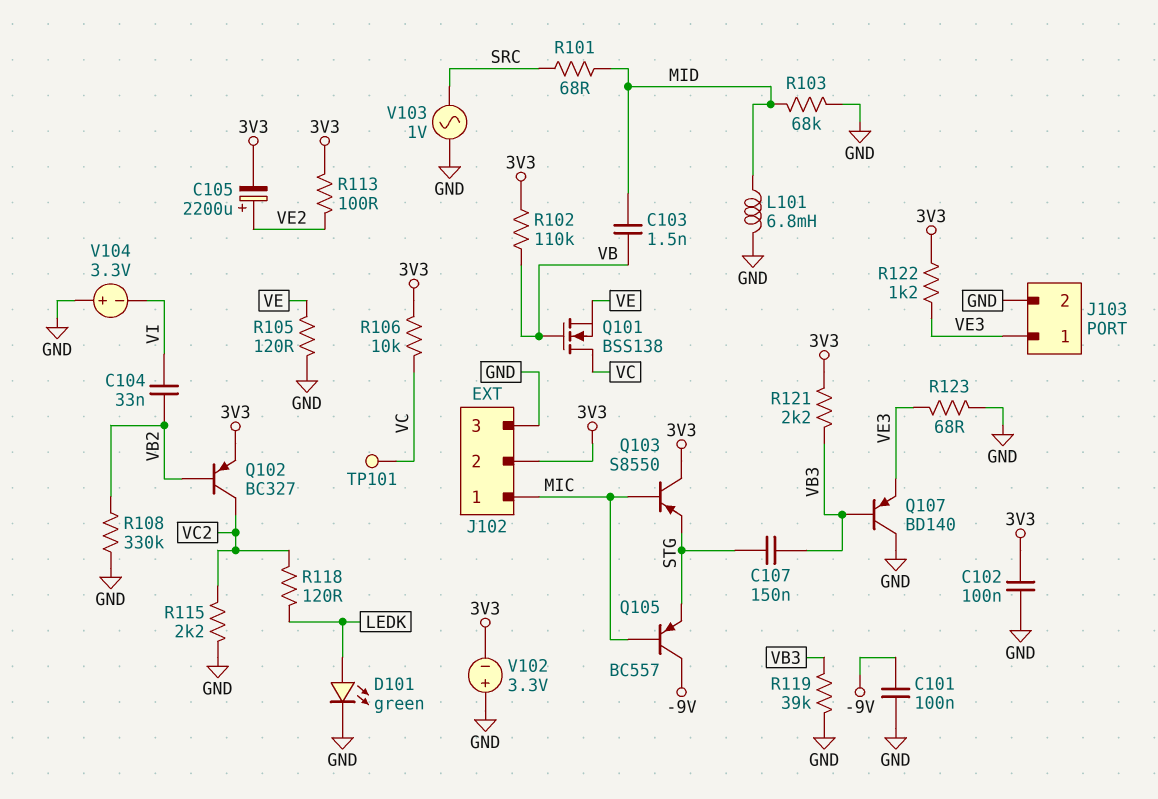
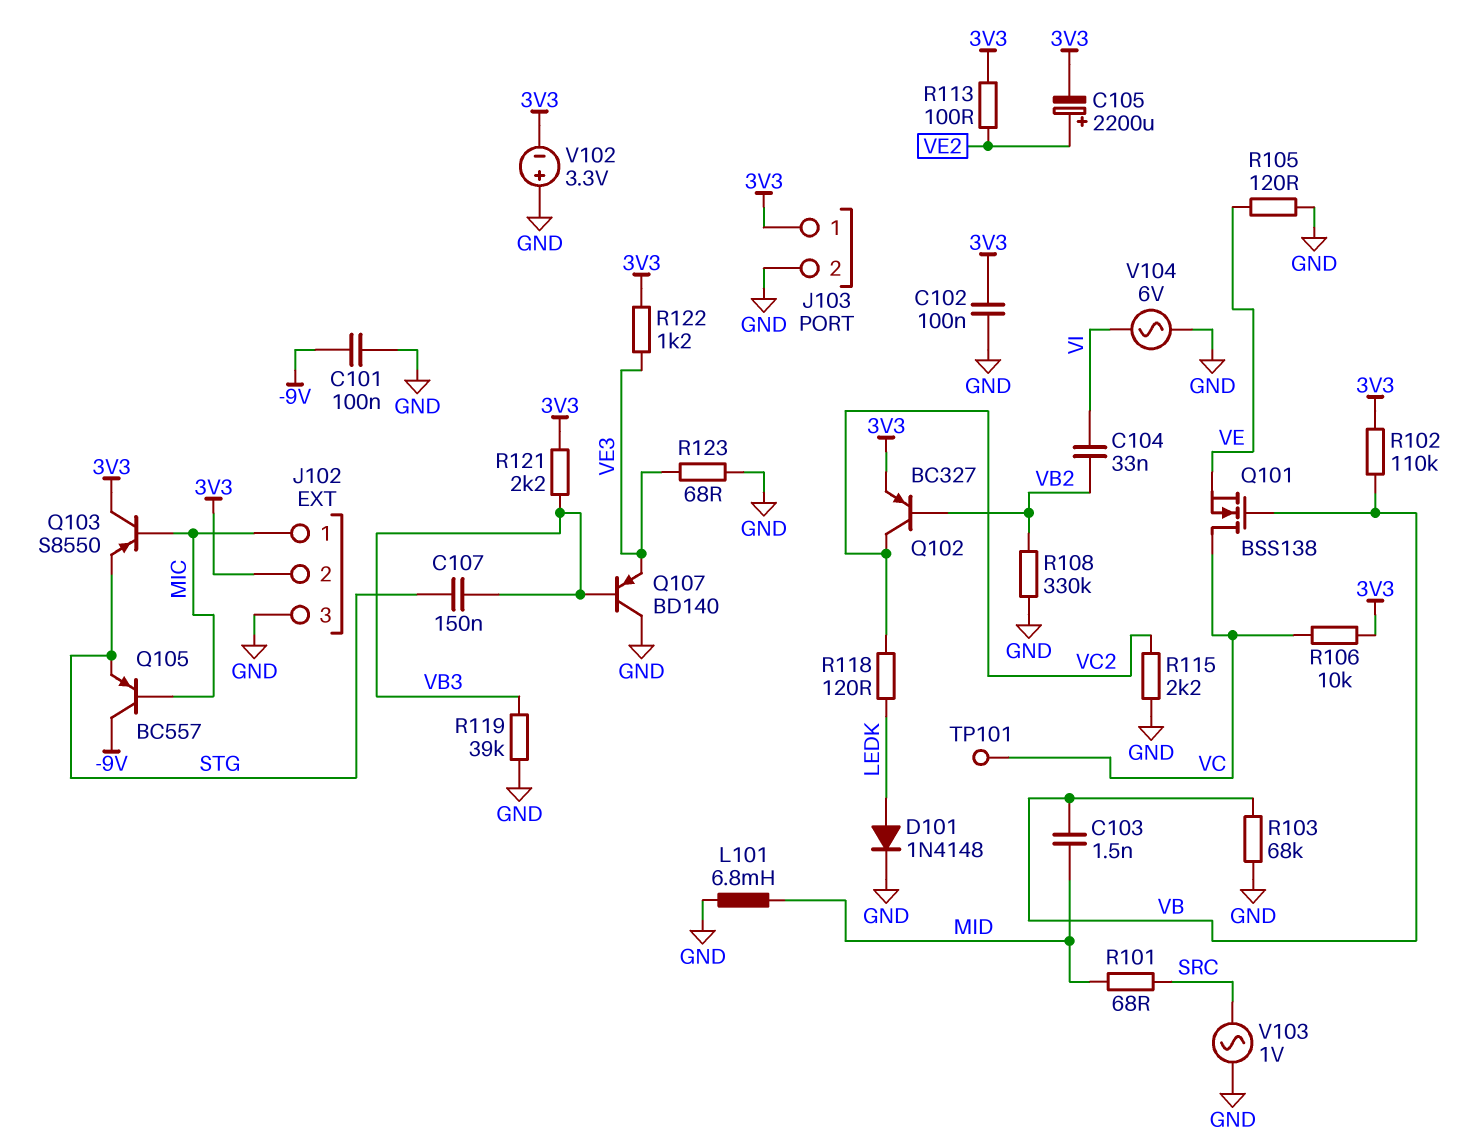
D101: LED green (A LEDK, K GND) -> diode 1N4148 (A LEDK, K GND)
J103 pin 1: VE3 -> 3V3
R103: 68k (GND, MID) -> 68k (GND, VB)
V104: 3.3V (plus GND, minus VI) -> AC 6V (GND, VI)

